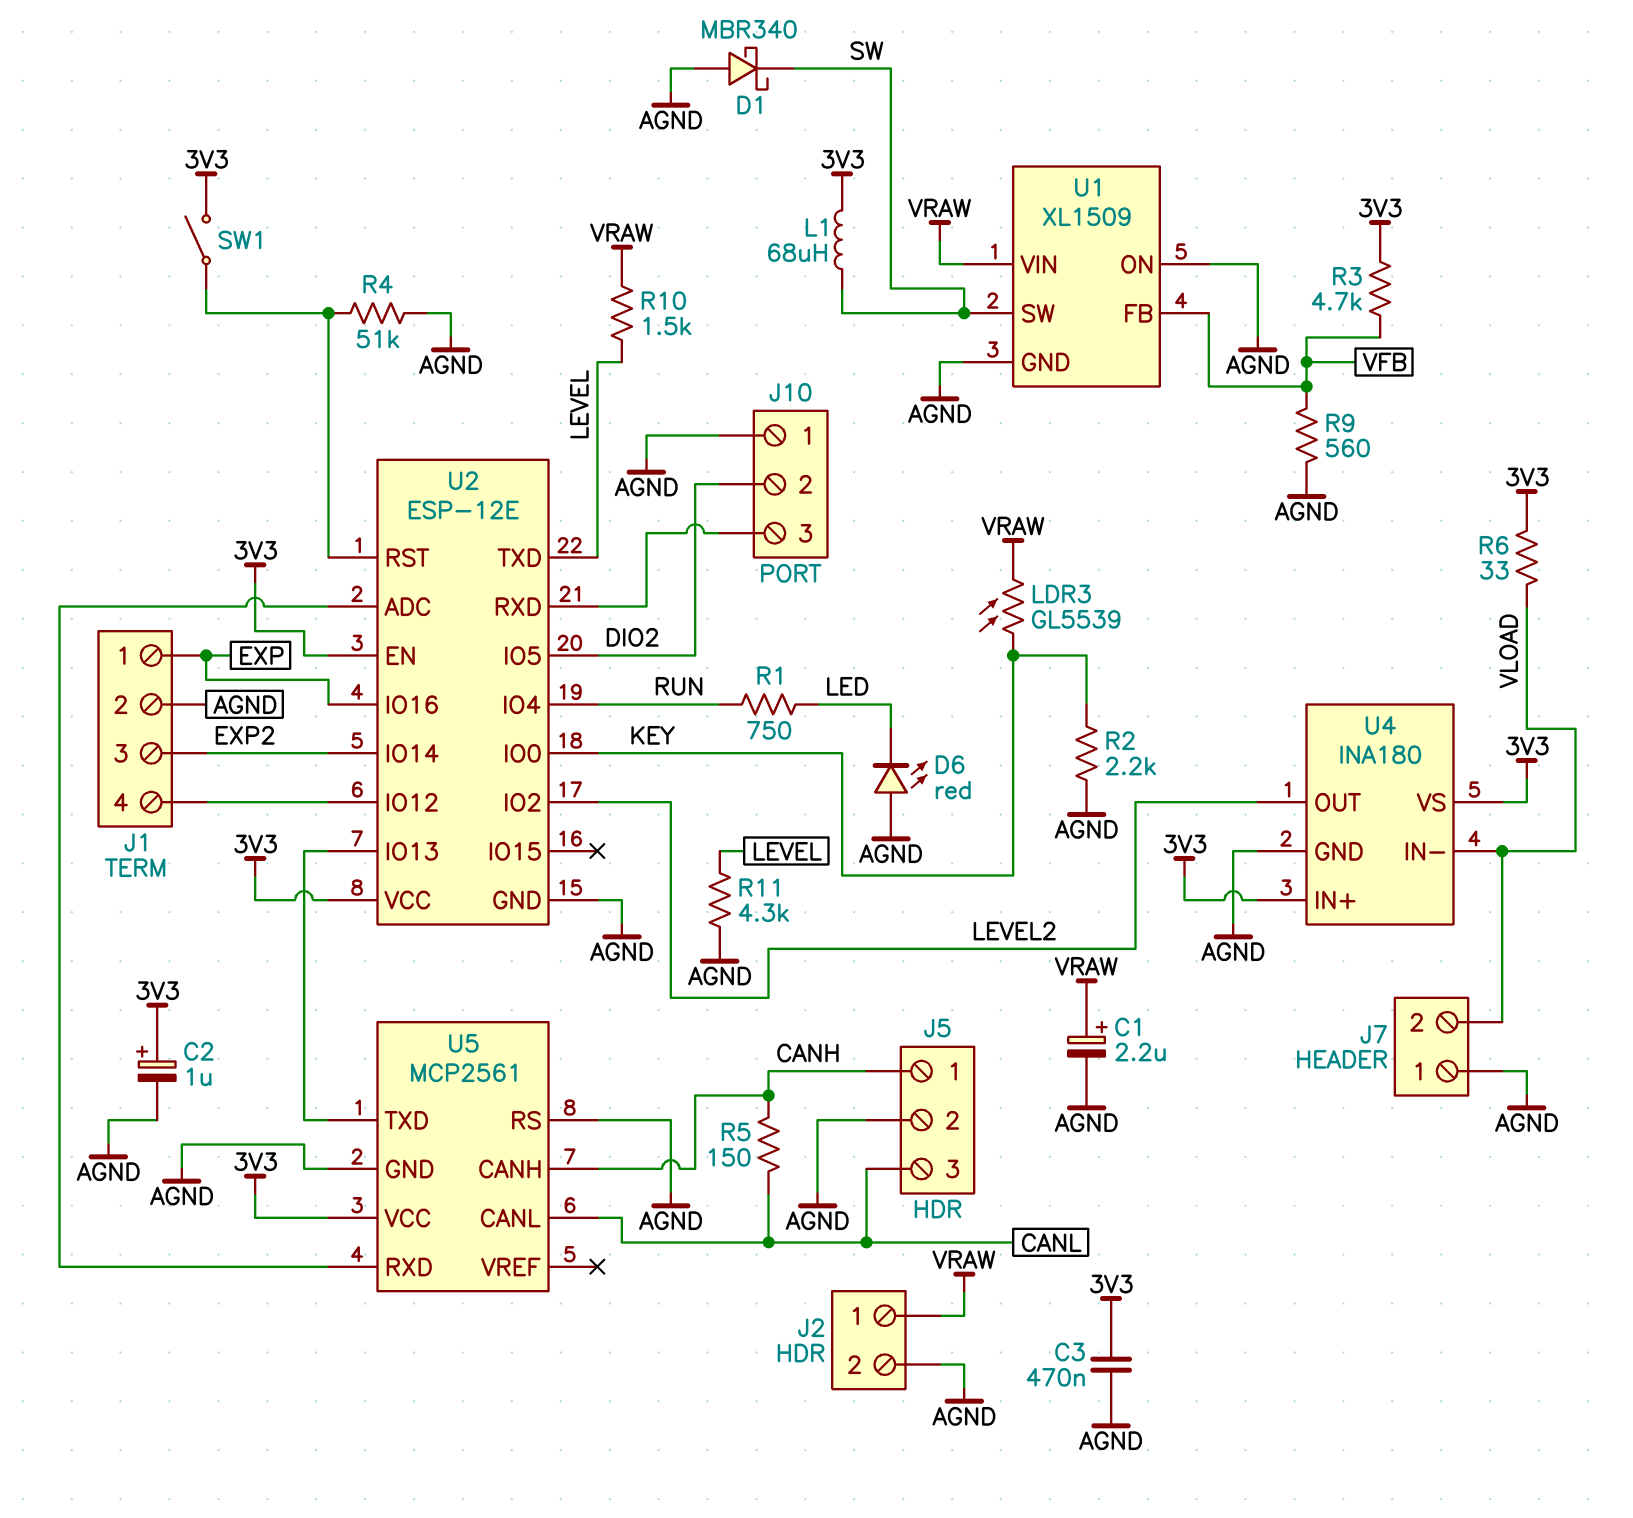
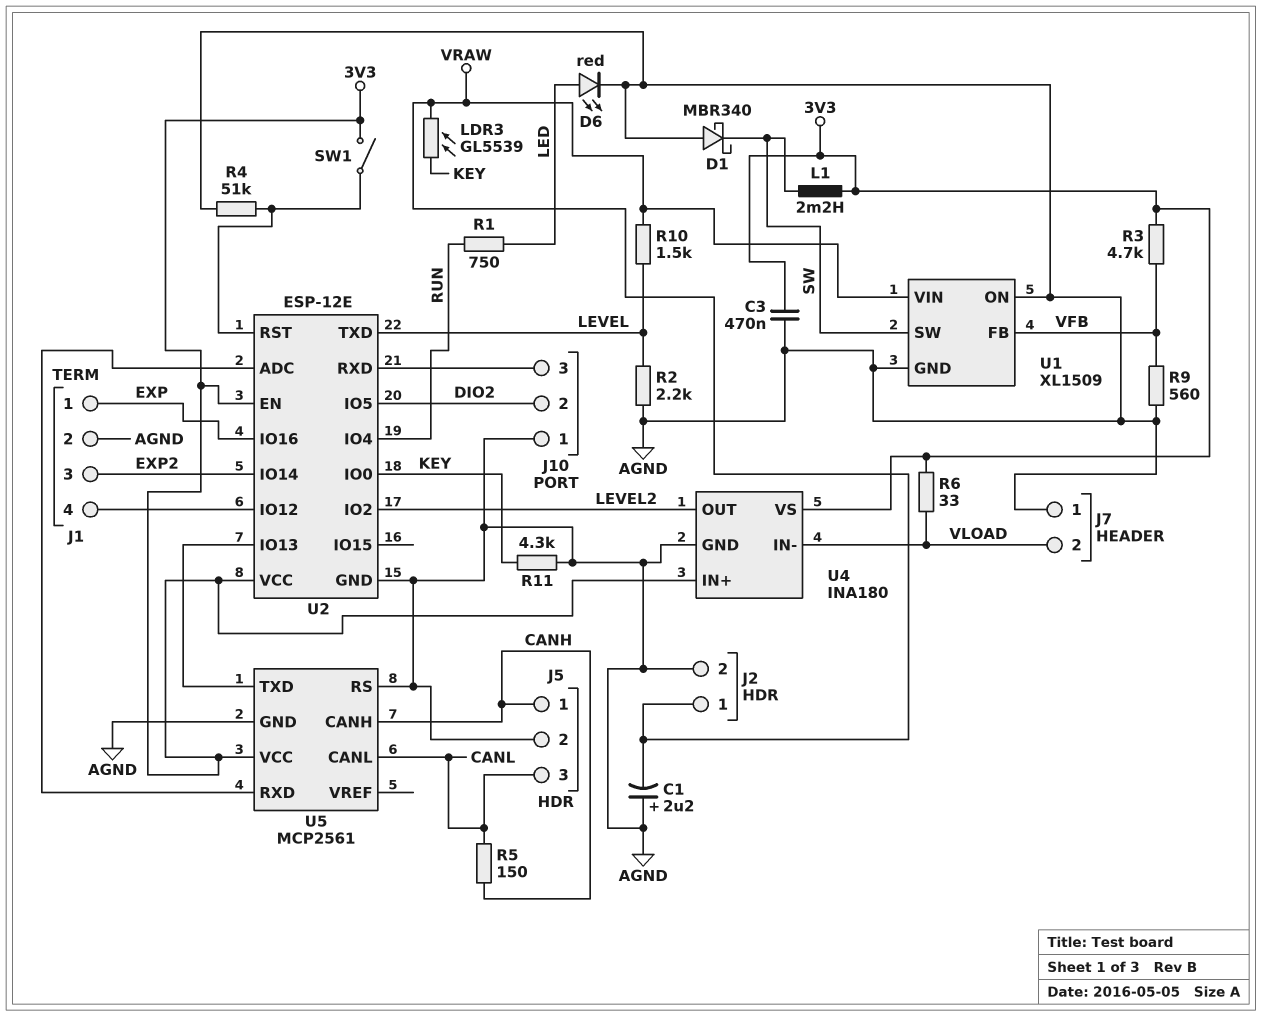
C1: 2.2uF (plus VRAW, minus AGND) -> 2.2uF (plus AGND, minus VRAW)
C2: 1uF (plus 3V3, minus AGND) -> none
D6: LED red (A AGND, K LED) -> LED red (A LED, K AGND)
L1: 68uH (3V3, SW) -> 2.2mH (3V3, SW)
R2: 2.2k (AGND, KEY) -> 2.2k (AGND, LEVEL)
R11: 4.3k (AGND, LEVEL) -> 4.3k (AGND, KEY)

